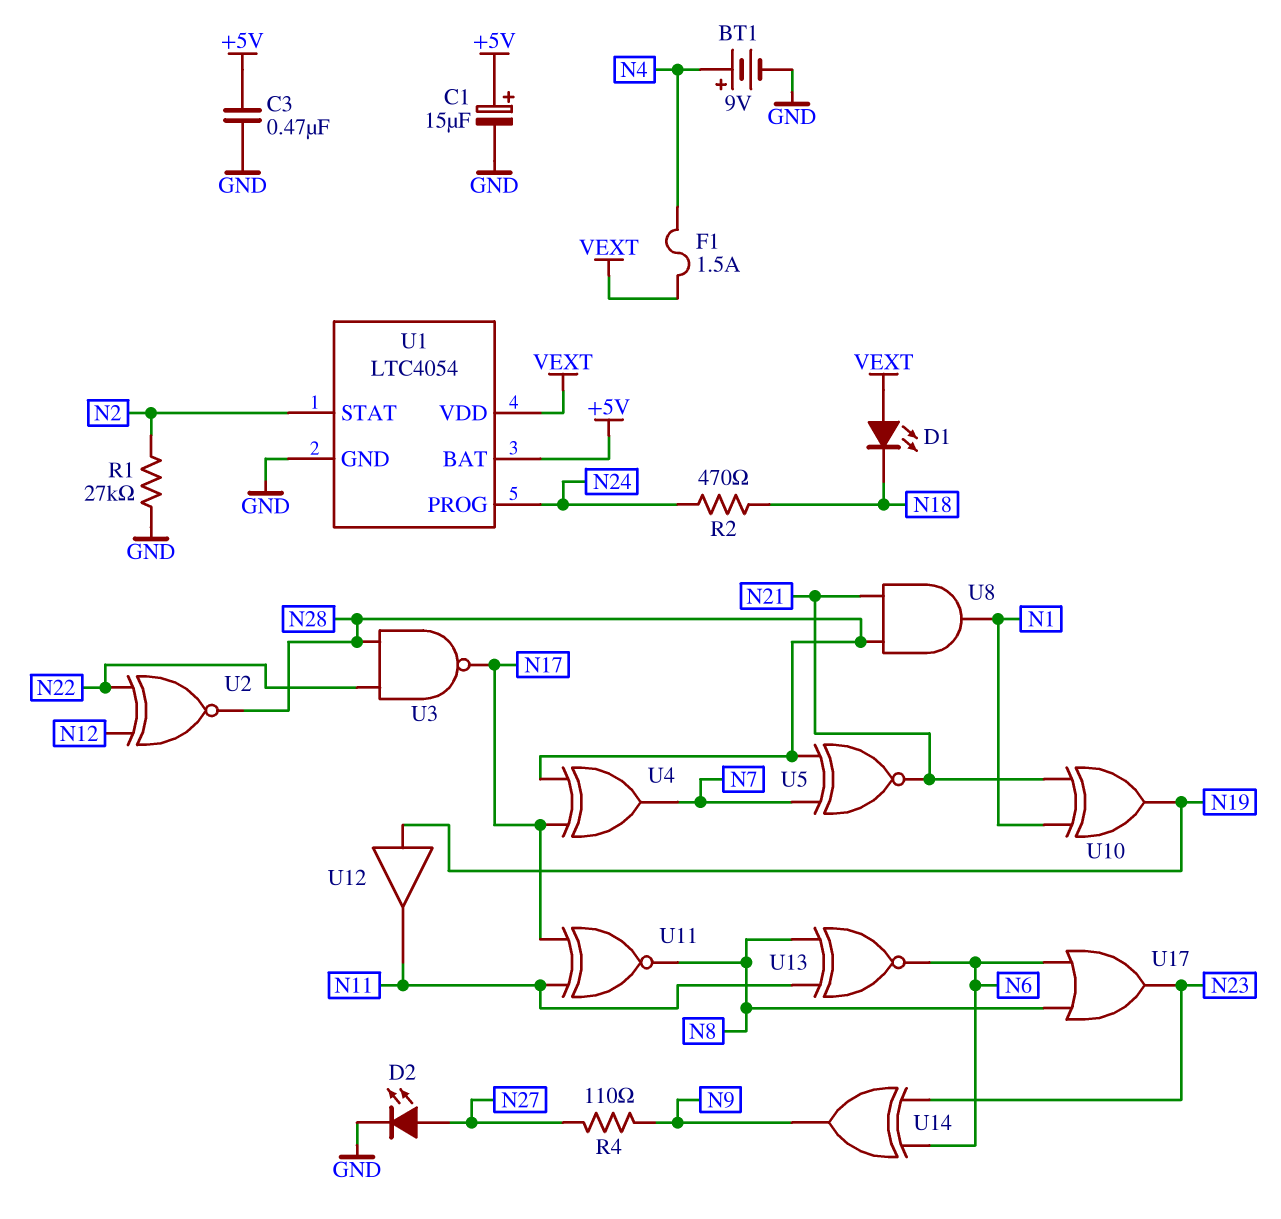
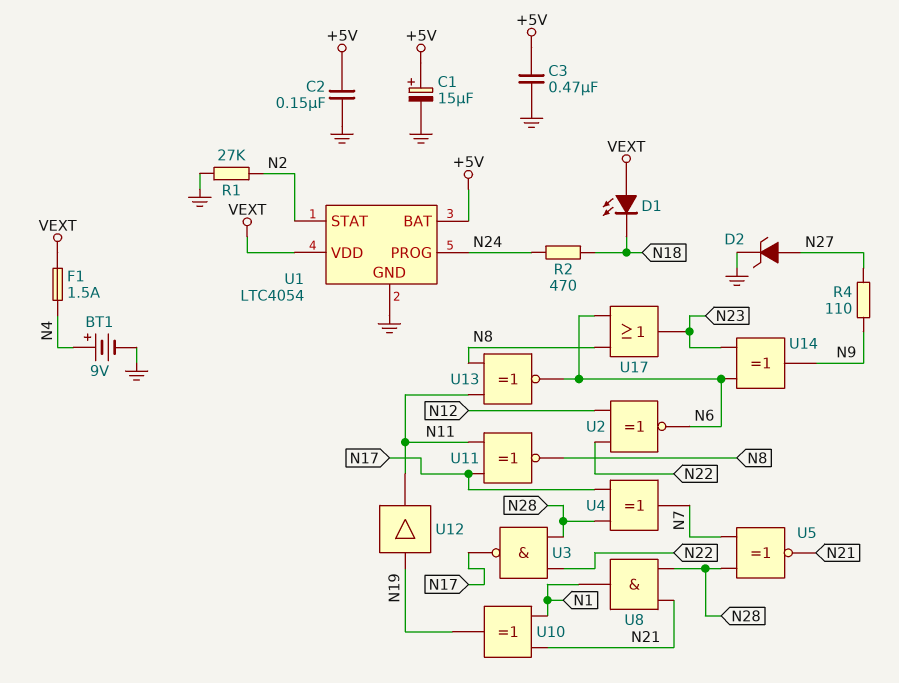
C2: none -> 150nF (+5V, GND)
D2: LED (A N27, K GND) -> zener (A N27, K GND)
U2: XNOR (in N12, in N22, out N28) -> XNOR (in N12, in N22, out N6)

